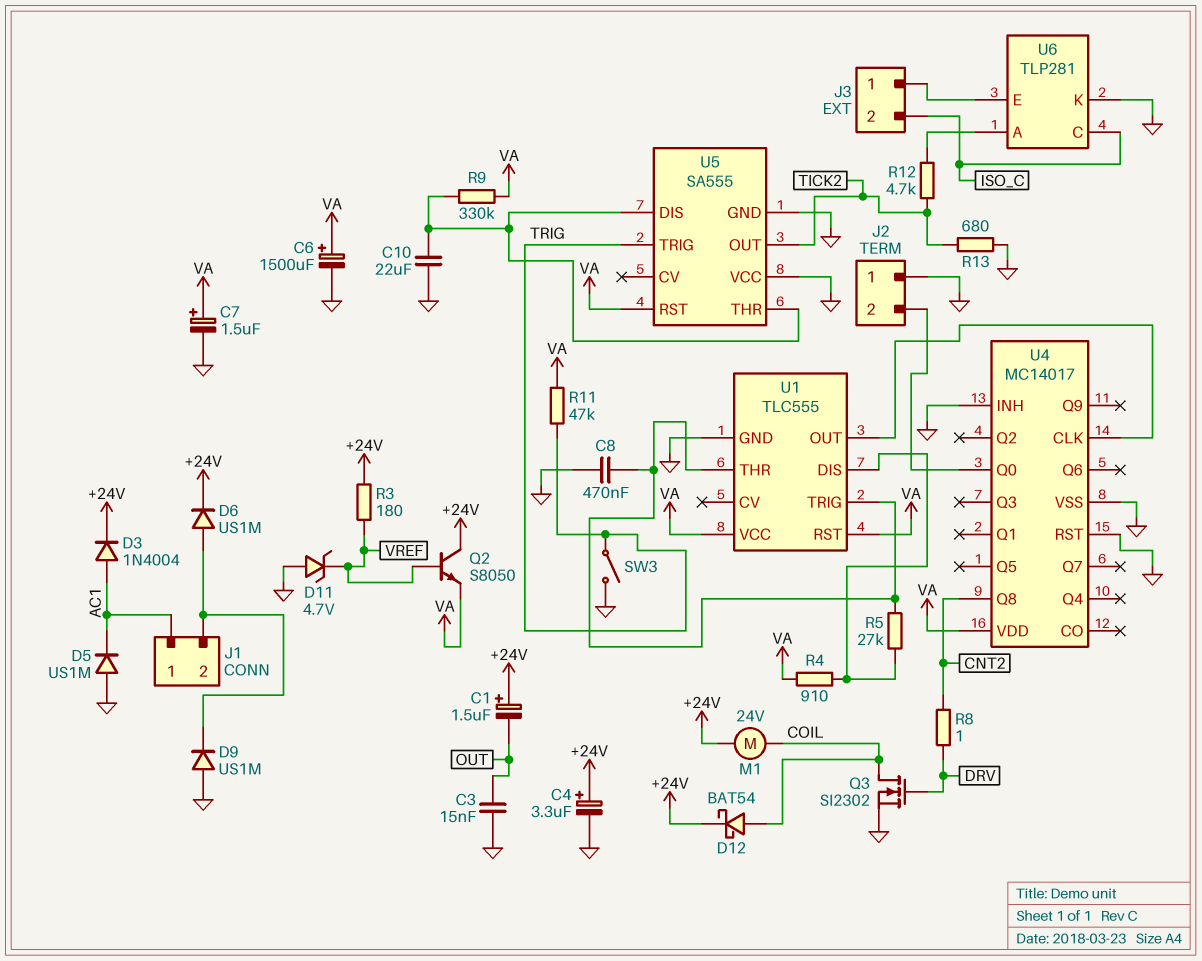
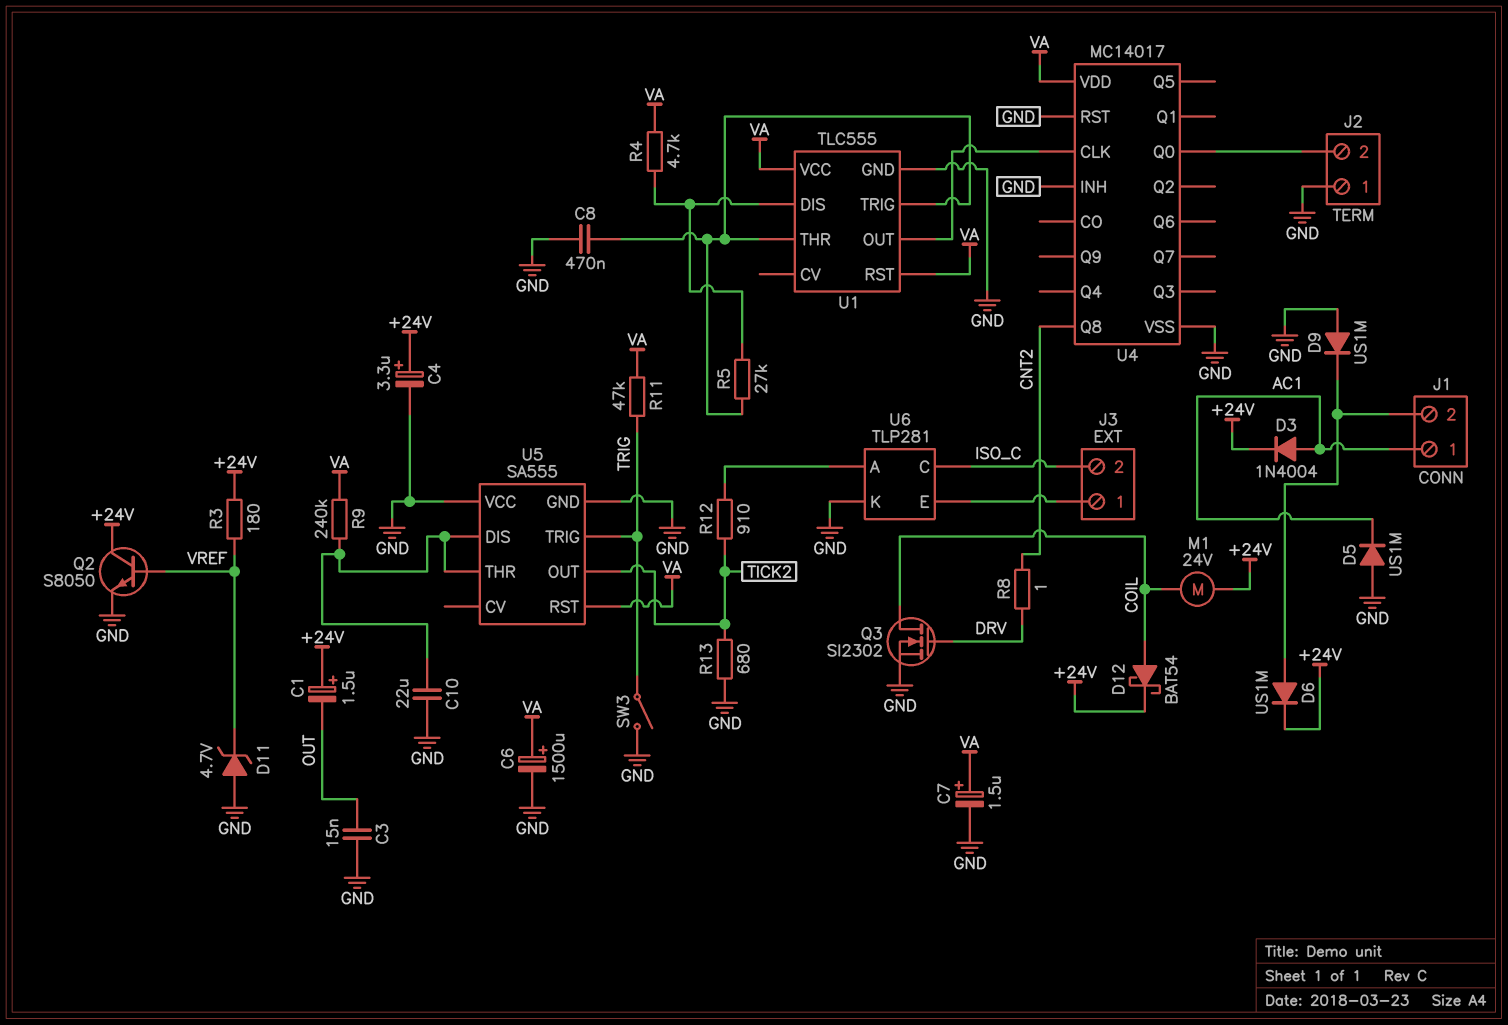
Q2: NPN S8050 (B VREF, C +24V, E VA) -> NPN S8050 (B VREF, C +24V, E GND)
R4: 910 (U1/DIS, VA) -> 4.7k (U1/DIS, VA)
R9: 330k (U5/DIS, VA) -> 240k (U5/DIS, VA)
R12: 4.7k (TICK2, U6/A) -> 910 (TICK2, U6/A)

